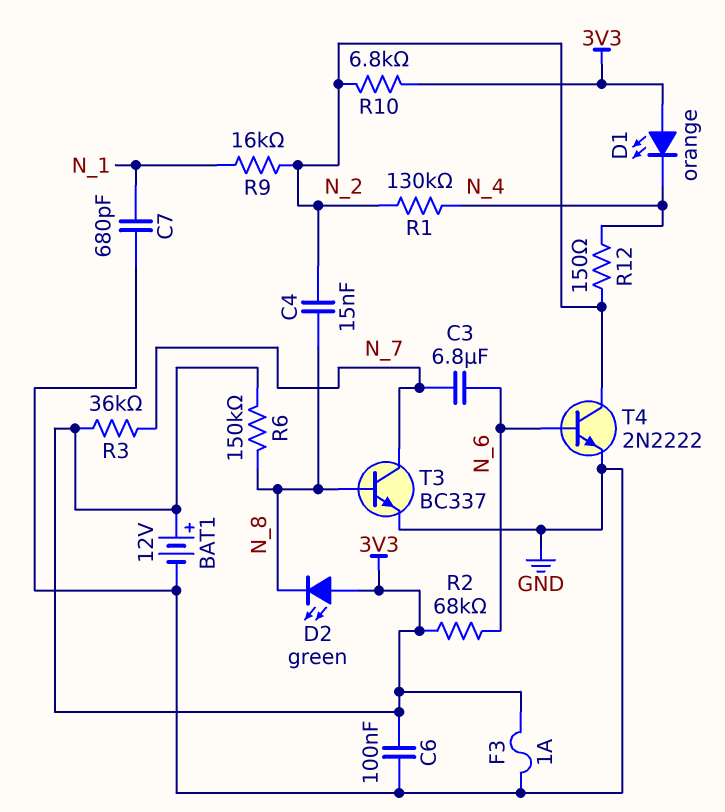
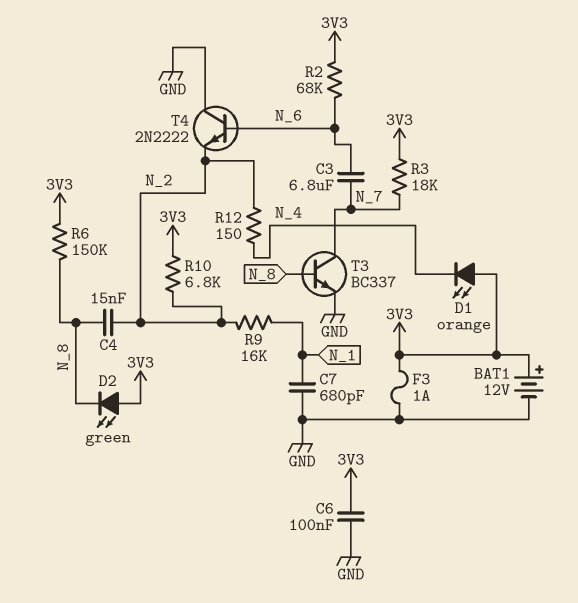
R1: 130k (N_2, N_4) -> none
R3: 36k (3V3, N_7) -> 18k (3V3, N_7)
T4: NPN 2N2222 (B N_6, C N_2, E GND) -> NPN 2N2222 (B N_6, C GND, E N_2)

